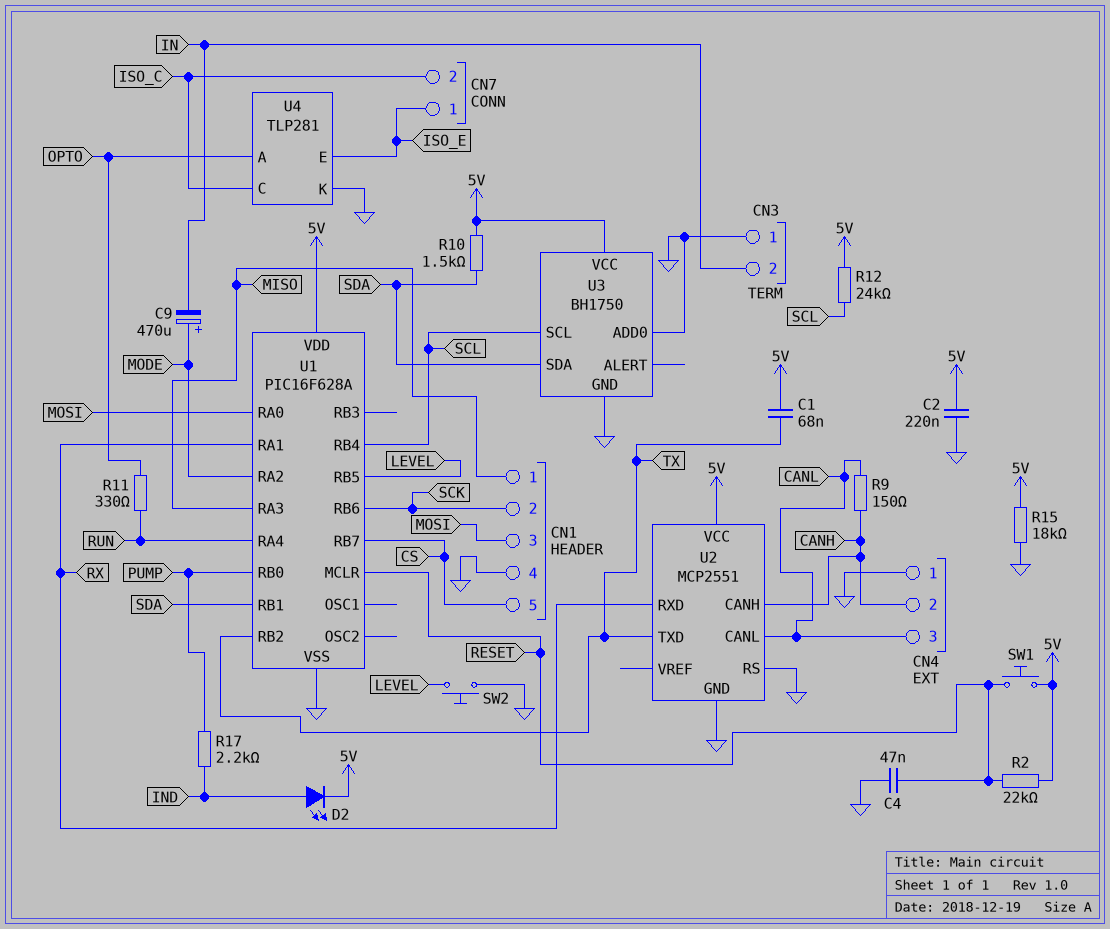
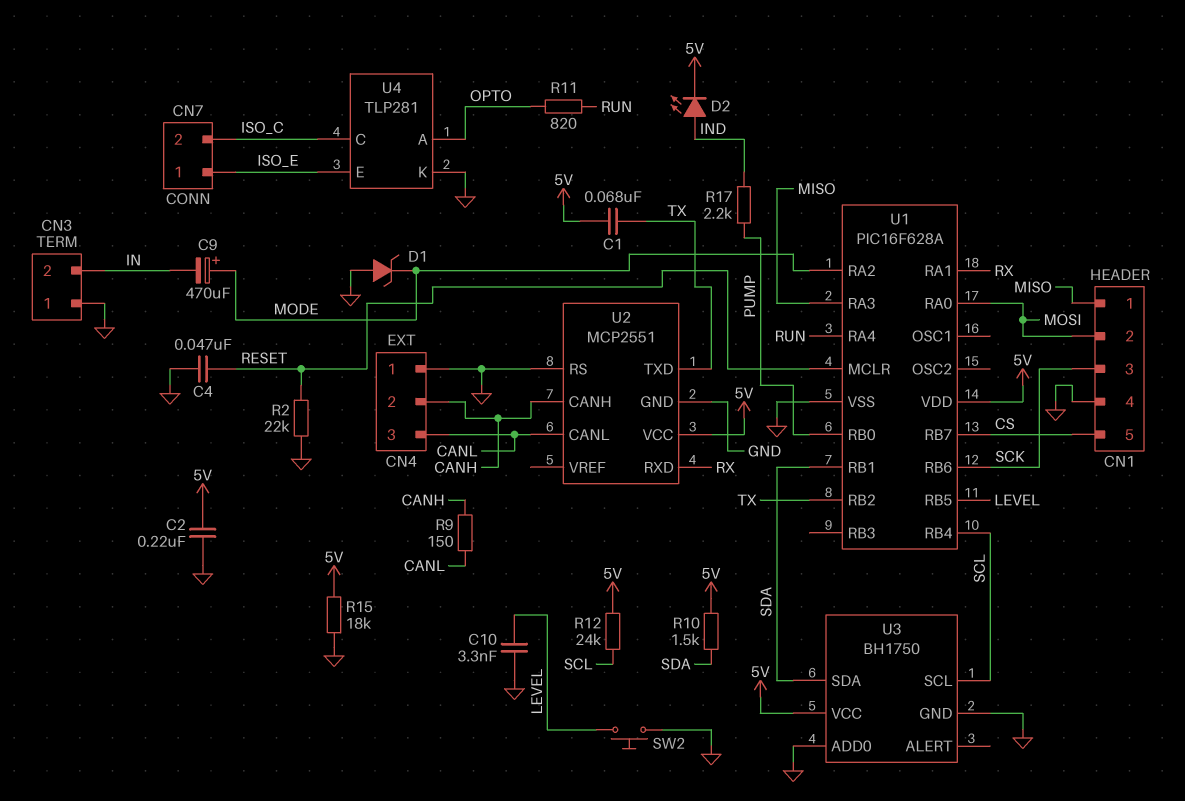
C10: none -> 3.3nF (GND, LEVEL)
CN1 pin 2: SCK -> MOSI
CN1 pin 3: MOSI -> SCK
D1: none -> zener (A GND, K MODE)
R2: 22k (5V, RESET) -> 22k (GND, RESET)
R11: 330 (OPTO, RUN) -> 820 (OPTO, RUN)
SW1: button (5V, RESET) -> none

